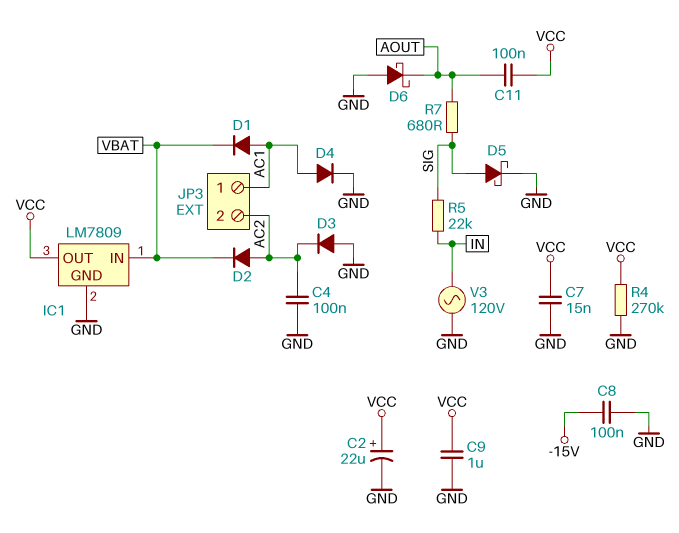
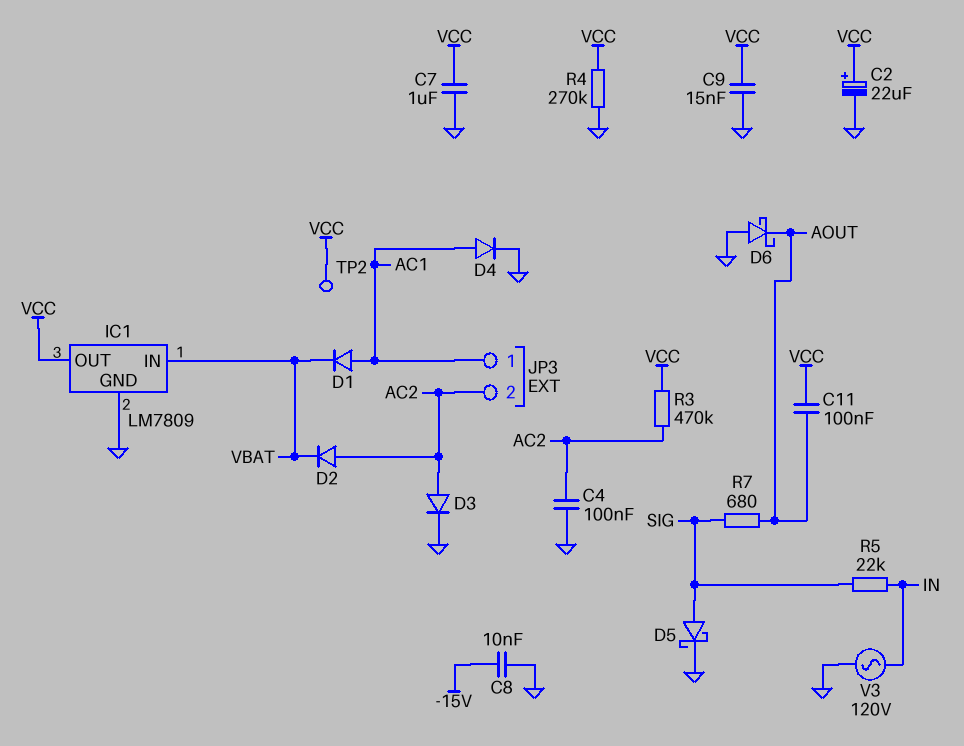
C7: 15nF (GND, VCC) -> 1uF (GND, VCC)
C8: 100nF (-15V, GND) -> 10nF (-15V, GND)
C9: 1uF (GND, VCC) -> 15nF (GND, VCC)
D3: diode (A GND, K AC2) -> diode (A AC2, K GND)
R3: none -> 470k (AC2, VCC)
TP2: none -> test point (VCC)

